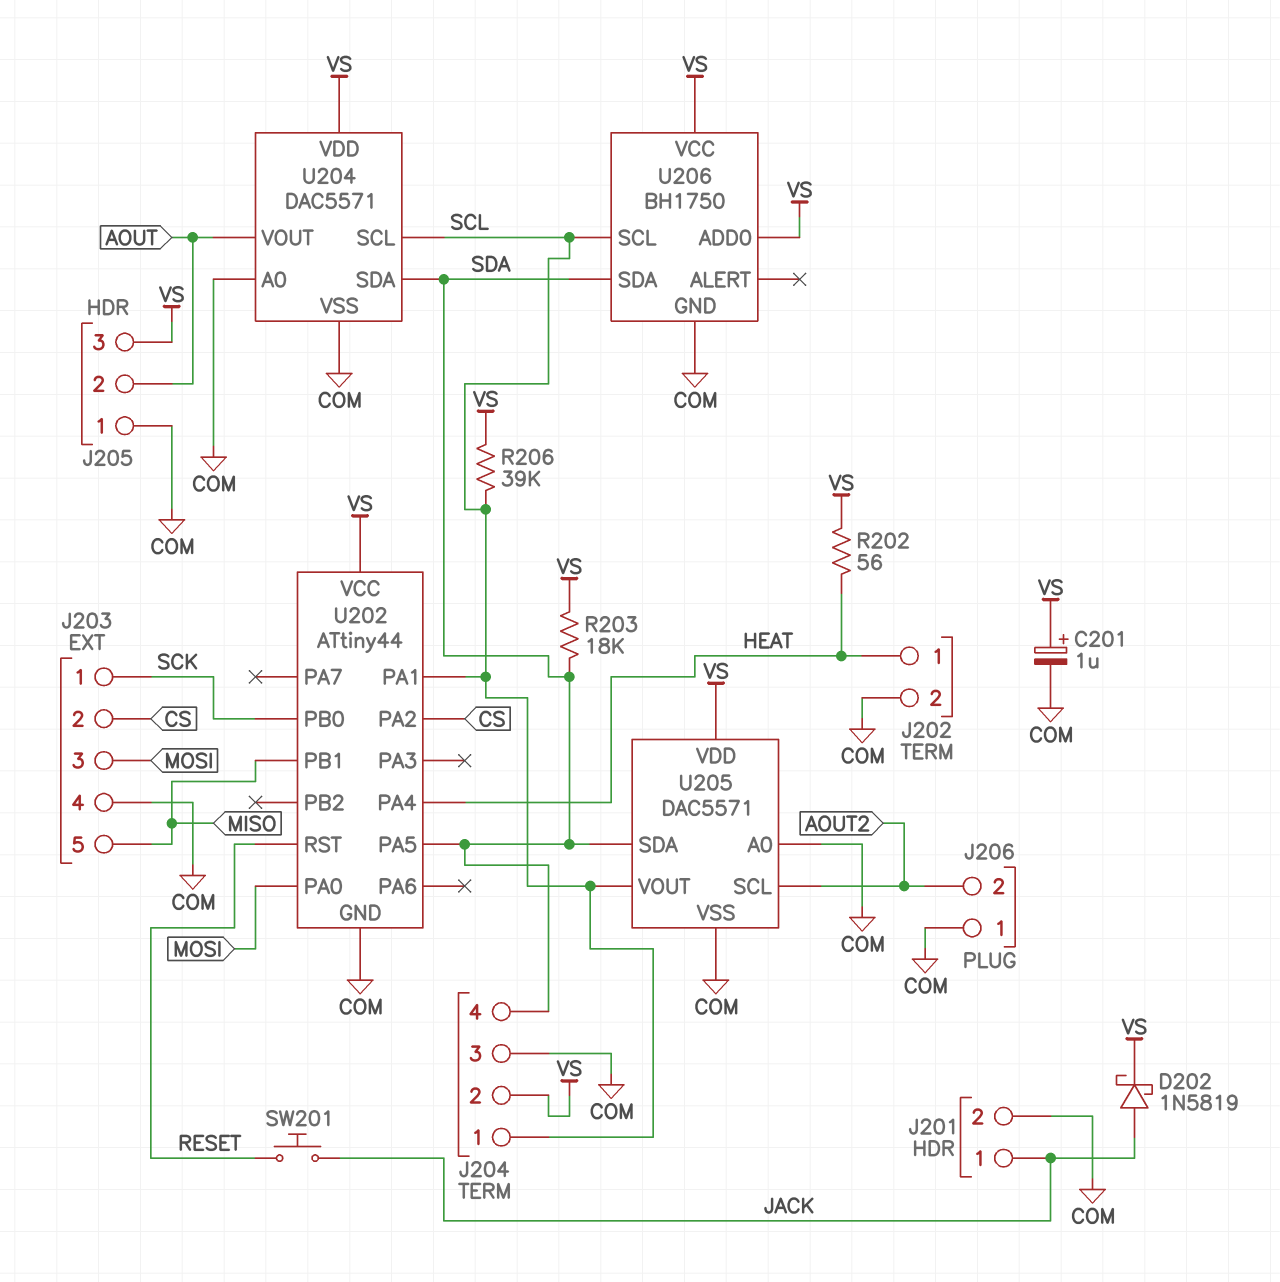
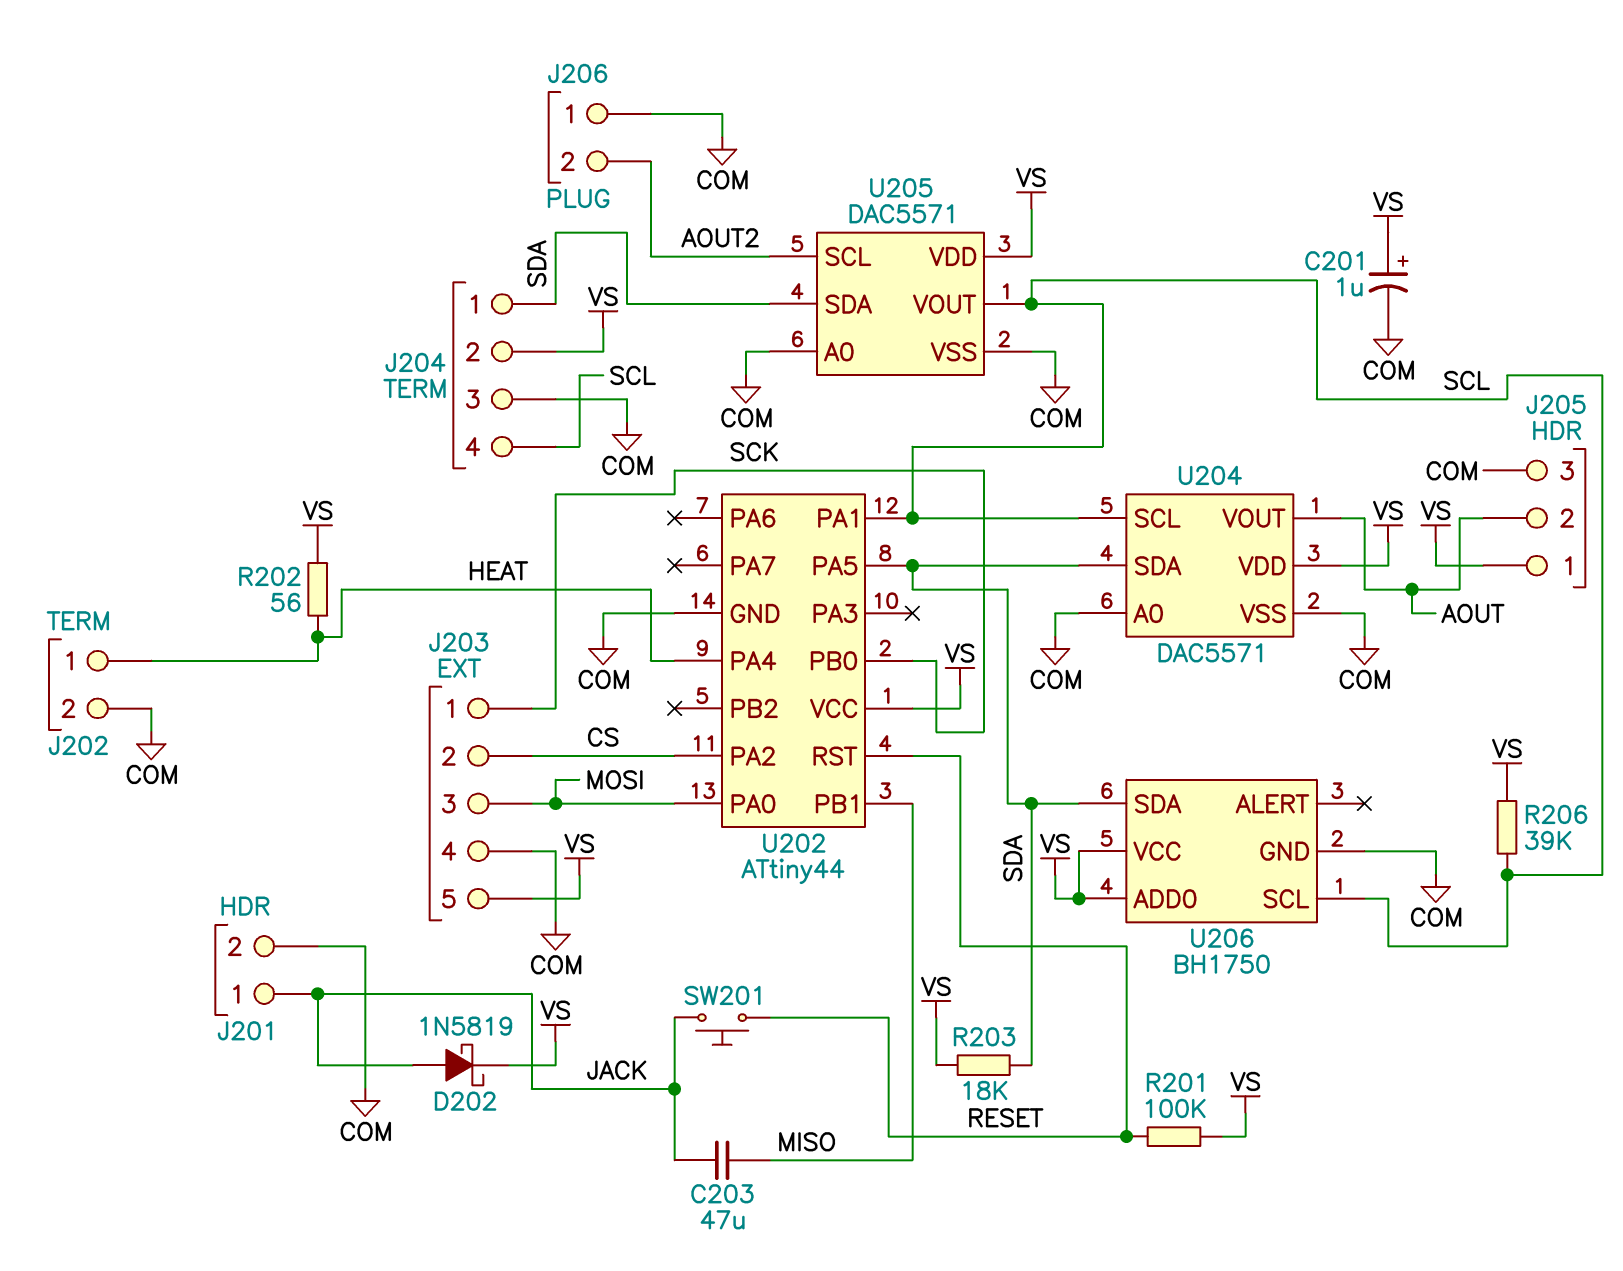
C203: none -> 47uF (JACK, MISO)
J203 pin 5: MISO -> VS
J204 pin 1: SCL -> SDA
J204 pin 4: SDA -> SCL
J205 pin 1: COM -> VS
J205 pin 3: VS -> COM
R201: none -> 100k (RESET, VS)

